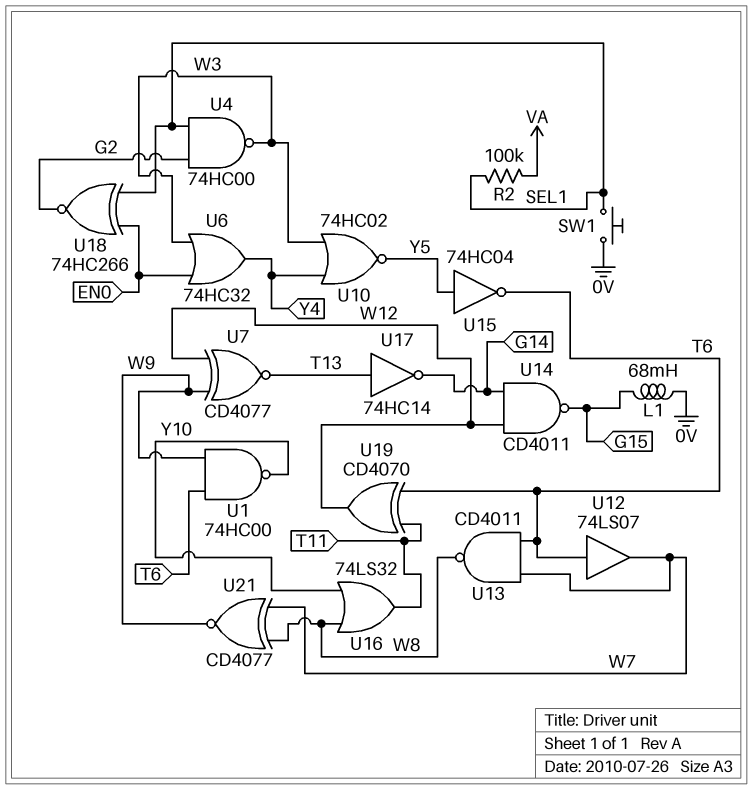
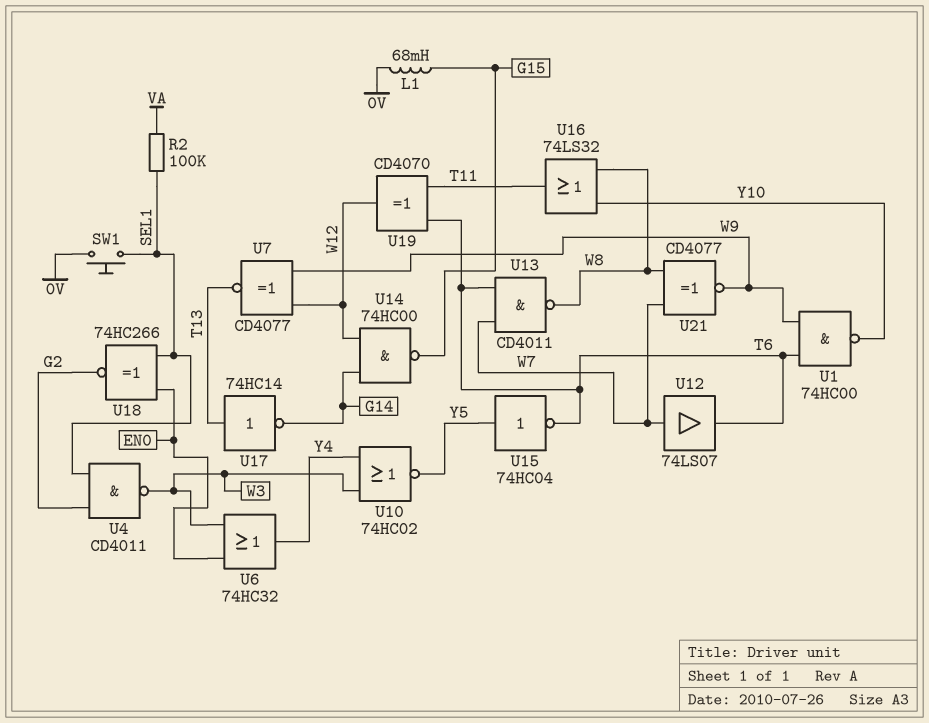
U4: NAND 74HC00 (in G2, in SEL1, out W3) -> NAND CD4011 (in G2, in SEL1, out W3)
U12: buffer 74LS07 (in T6, out W7) -> buffer 74LS07 (in W7, out T6)
U14: NAND CD4011 (in G14, in W12, out G15) -> NAND 74HC00 (in G14, in W12, out G15)

